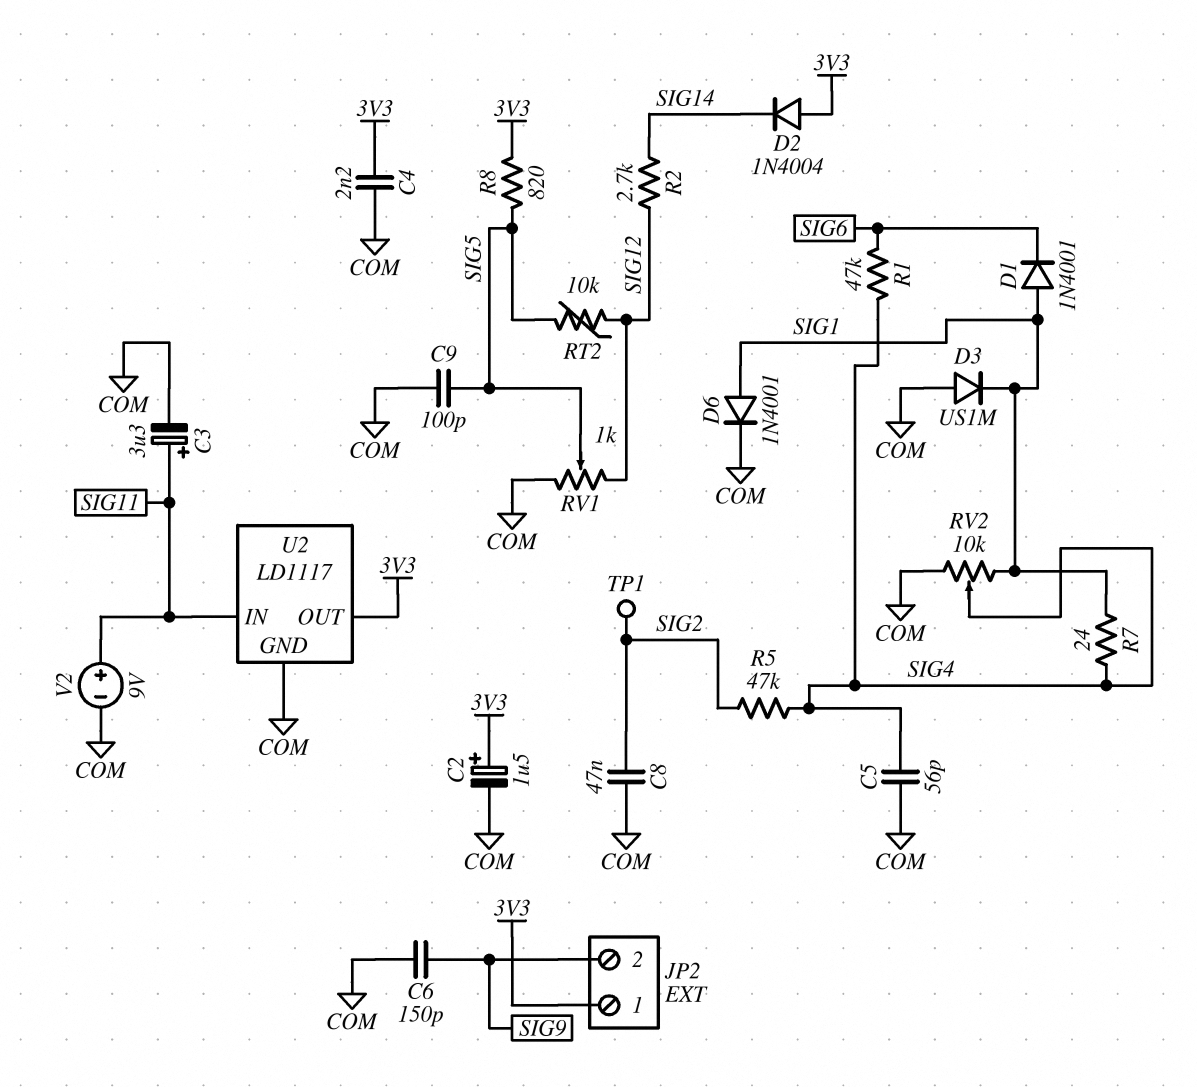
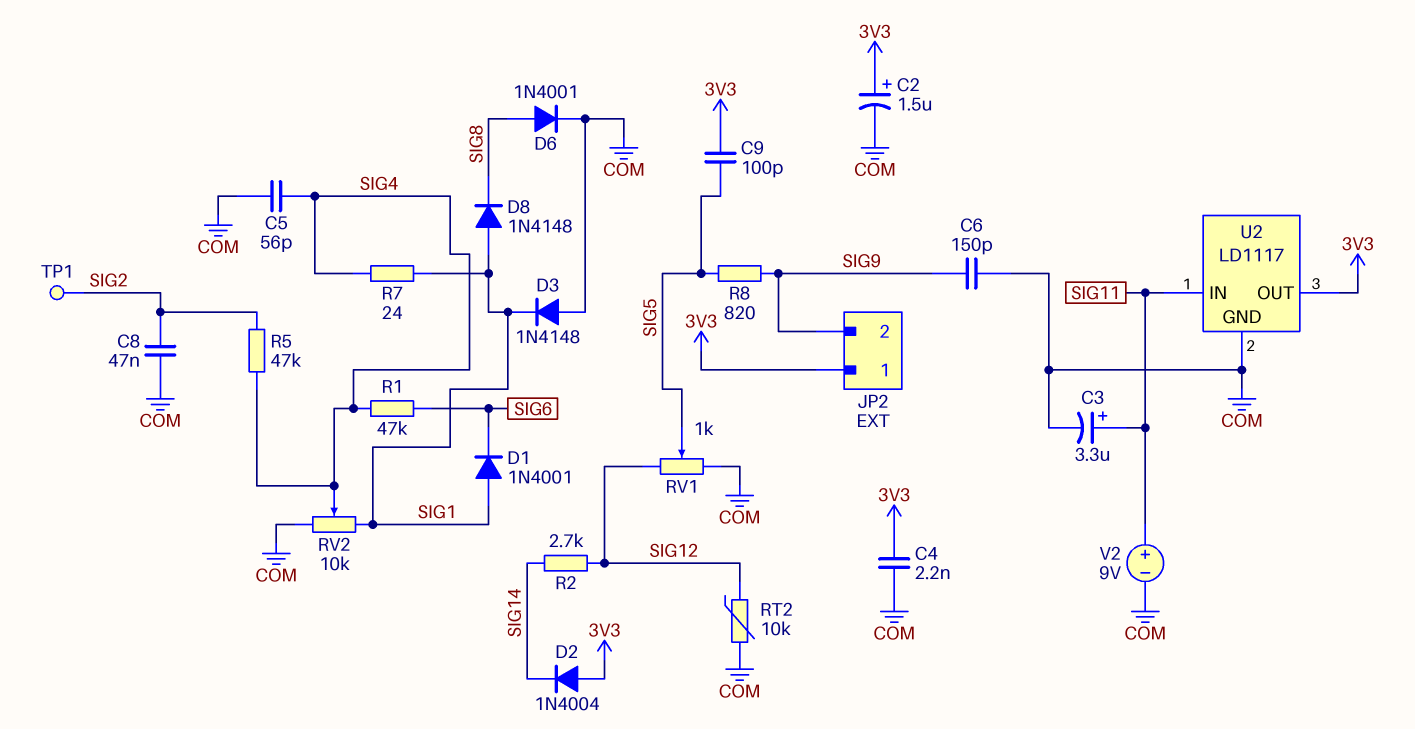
C9: 100pF (COM, SIG5) -> 100pF (3V3, SIG5)
D3: diode US1M (A COM, K SIG1) -> diode 1N4148 (A COM, K SIG1)
D6: diode 1N4001 (A SIG1, K COM) -> diode 1N4001 (A SIG8, K COM)
D8: none -> diode 1N4148 (A SIG1, K SIG8)
R8: 820 (3V3, SIG5) -> 820 (SIG5, SIG9)
RT2: 10k (SIG5, SIG12) -> 10k (COM, SIG12)

